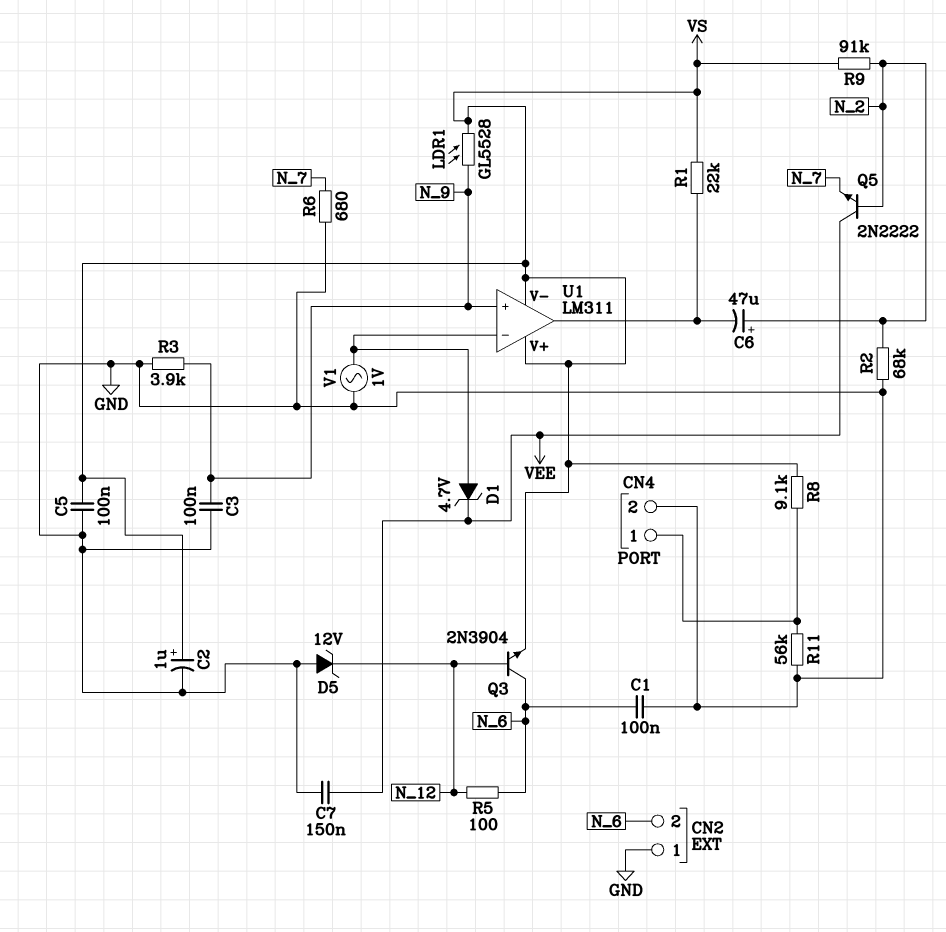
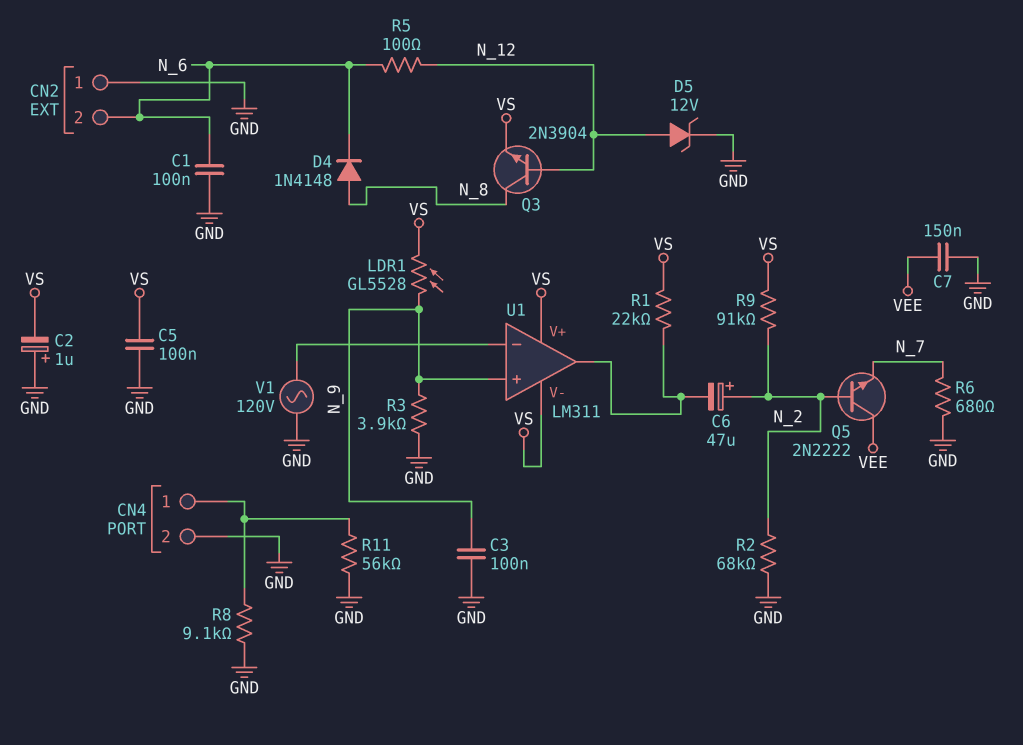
C2: 1uF (plus VS, minus GND) -> 1uF (plus GND, minus VS)
D1: zener 4.7V (A U1/in-, K VEE) -> none
D4: none -> diode 1N4148 (A N_8, K N_6)
D5: zener 12V (A GND, K N_12) -> zener 12V (A N_12, K GND)
Q3: NPN 2N3904 (B N_12, C N_6, E VS) -> NPN 2N3904 (B N_12, C N_8, E VS)
R8: 9.1k (CN4/1, VS) -> 9.1k (CN4/1, GND)
V1: AC 1V (GND, U1/in-) -> AC 120V (GND, U1/in-)

